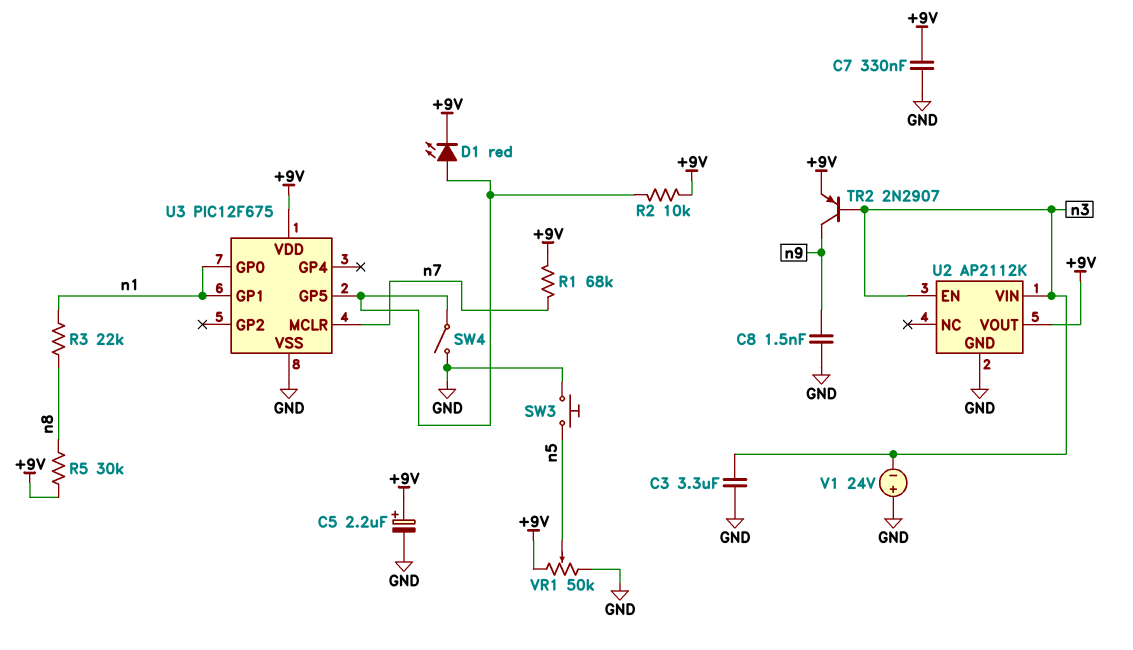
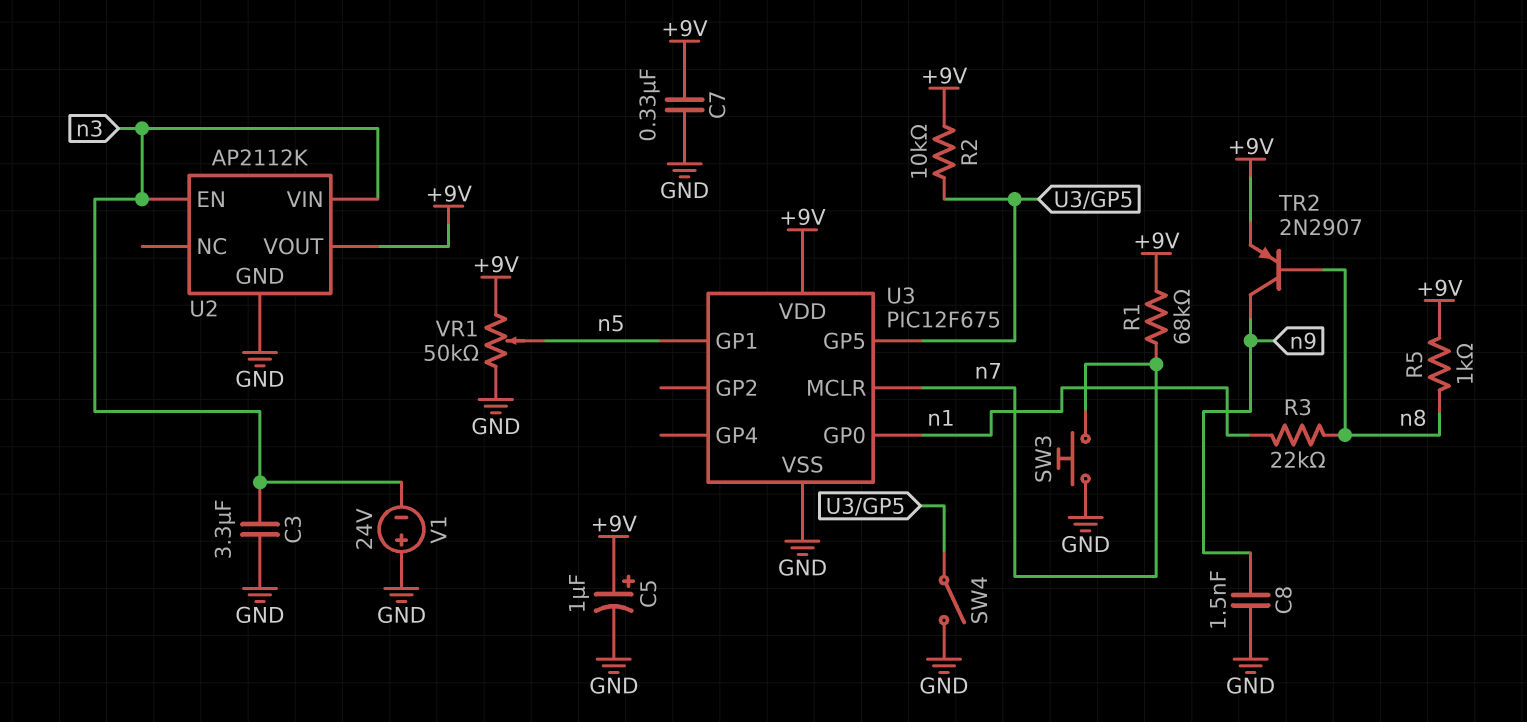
C5: 2.2uF (plus +9V, minus GND) -> 1uF (plus +9V, minus GND)
D1: LED red (A U3/GP5, K +9V) -> none
R5: 30k (+9V, n8) -> 1k (+9V, n8)
SW3: button (GND, n5) -> button (GND, n7)
TR2: PNP 2N2907 (B n3, C n9, E +9V) -> PNP 2N2907 (B n8, C n9, E +9V)
U3 pin GP1: n1 -> n5

